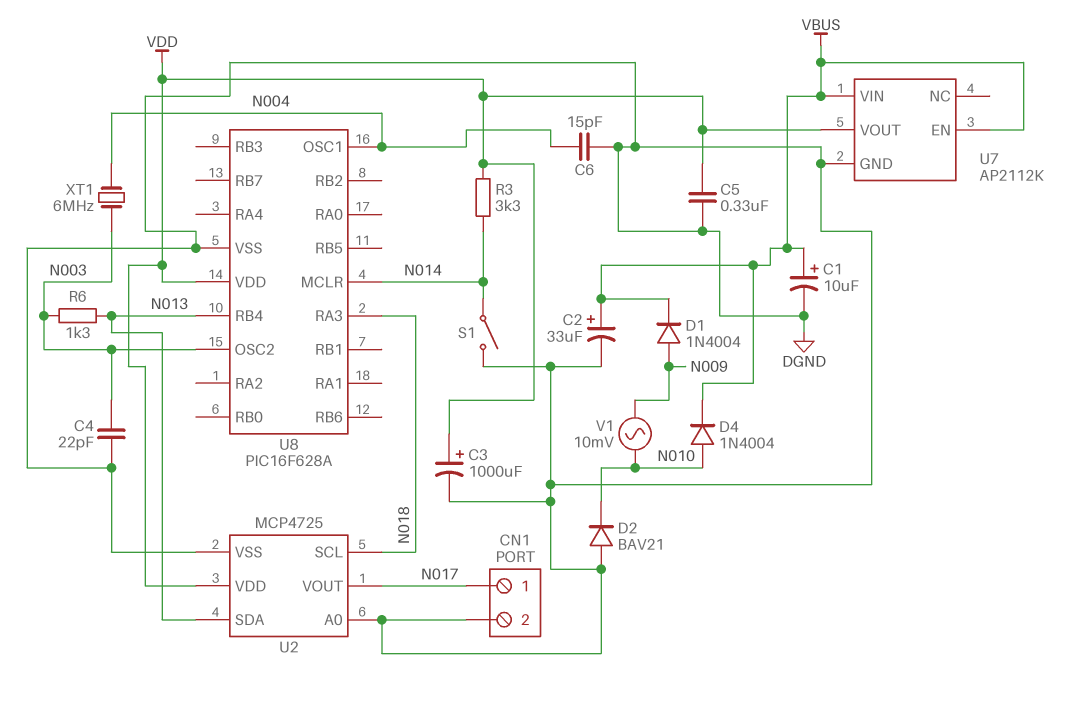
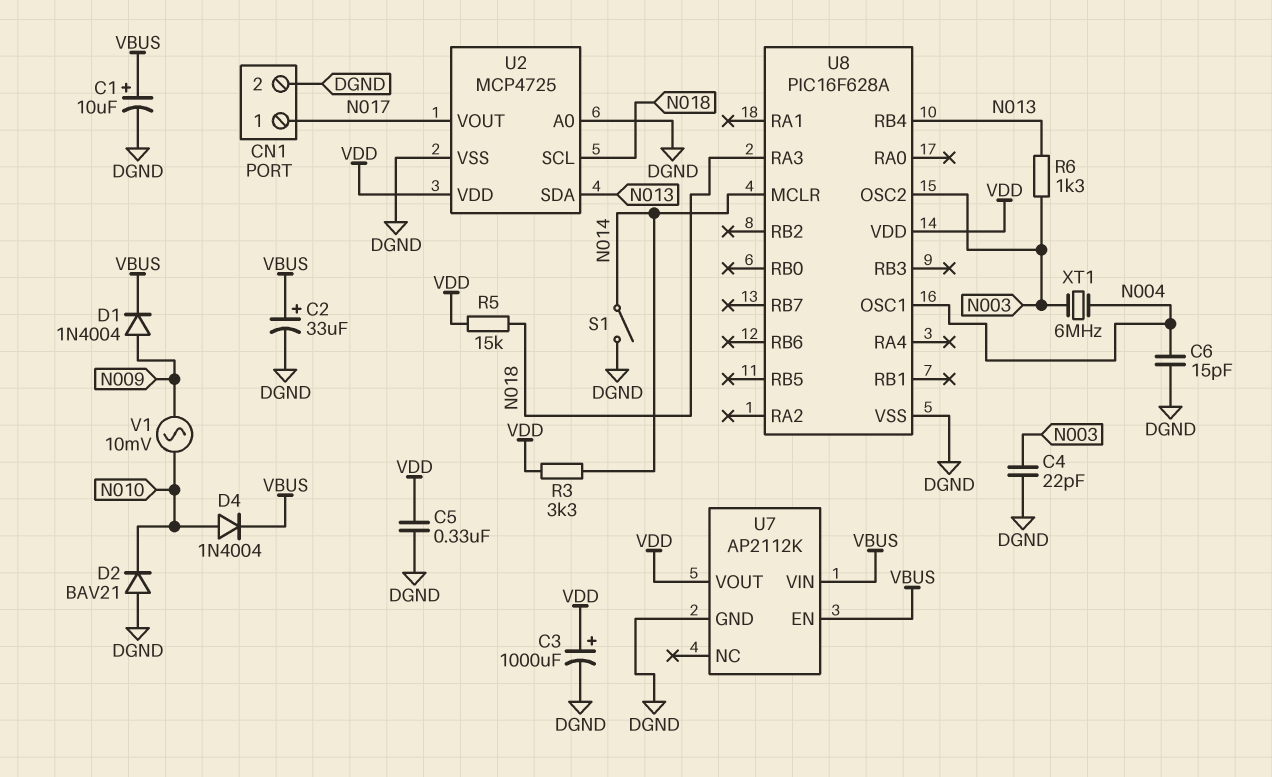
R5: none -> 15k (N018, VDD)

